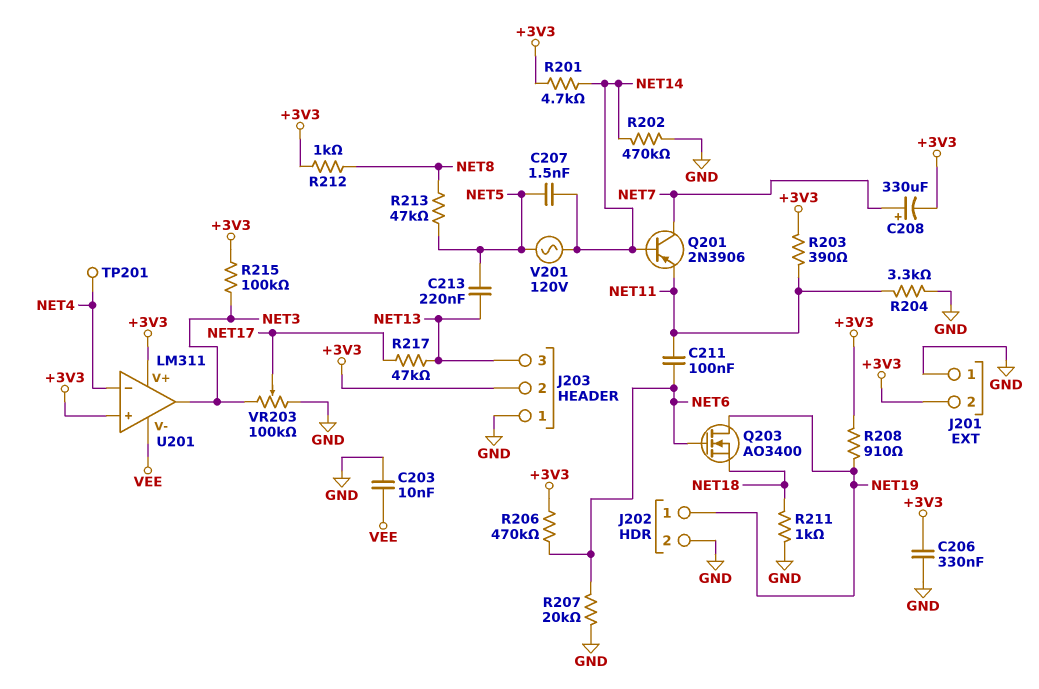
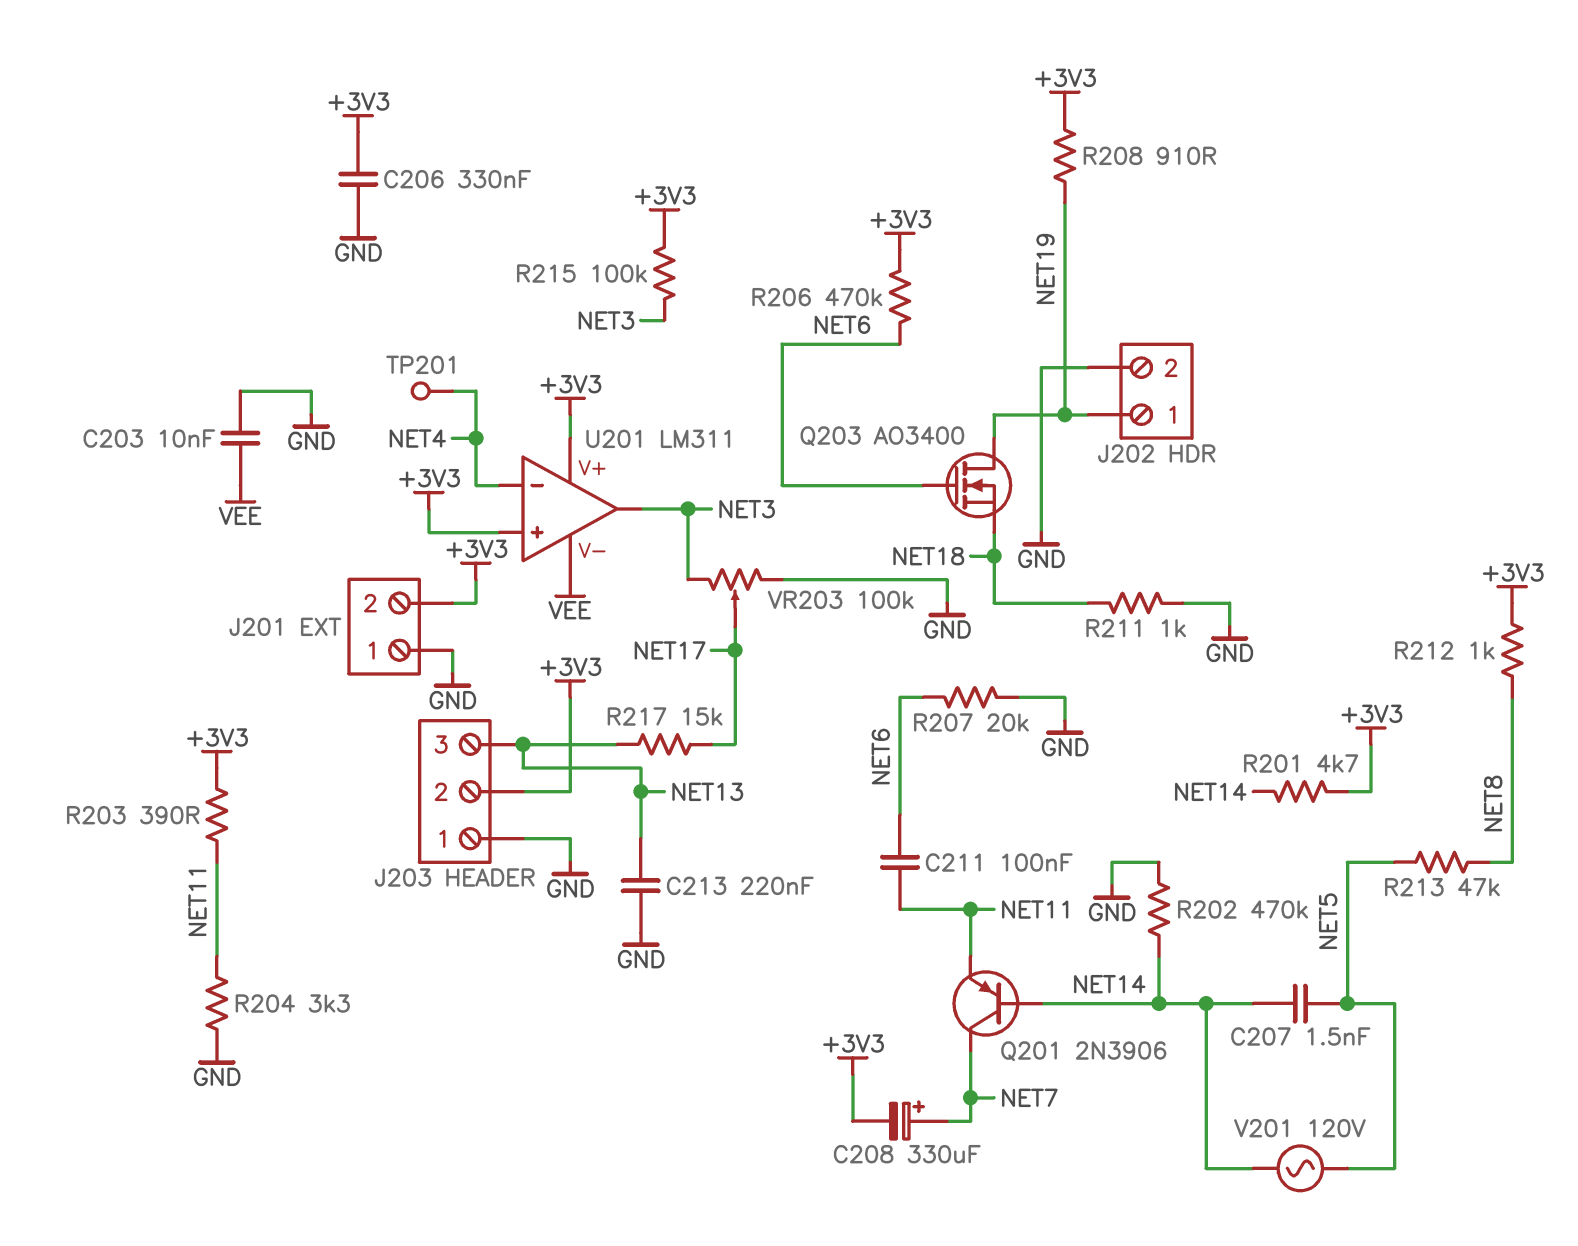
C213: 220nF (NET5, NET13) -> 220nF (GND, NET13)
R217: 47k (NET13, NET17) -> 15k (NET13, NET17)

